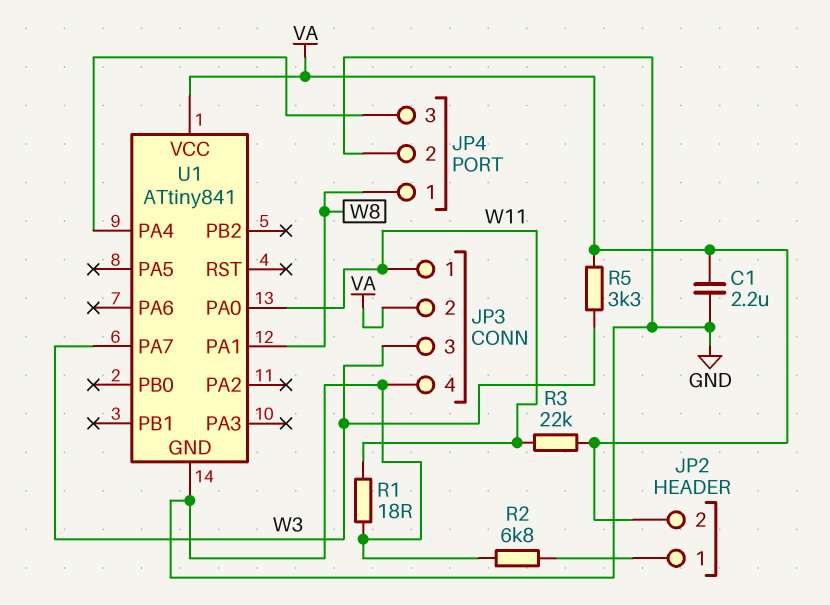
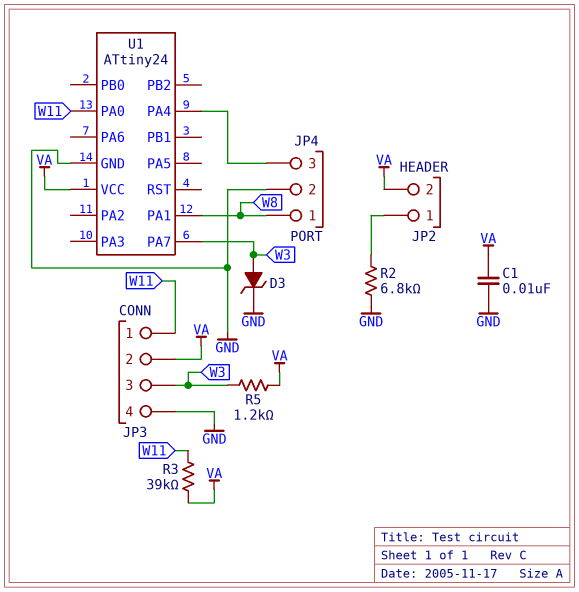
C1: 2.2uF (GND, VA) -> 10nF (GND, VA)
D3: none -> zener (A W3, K GND)
R1: 18 (GND, W11) -> none
R3: 22k (VA, W11) -> 39k (VA, W11)
R5: 3.3k (VA, W3) -> 1.2k (VA, W3)
U1: ATtiny841 -> ATtiny24

